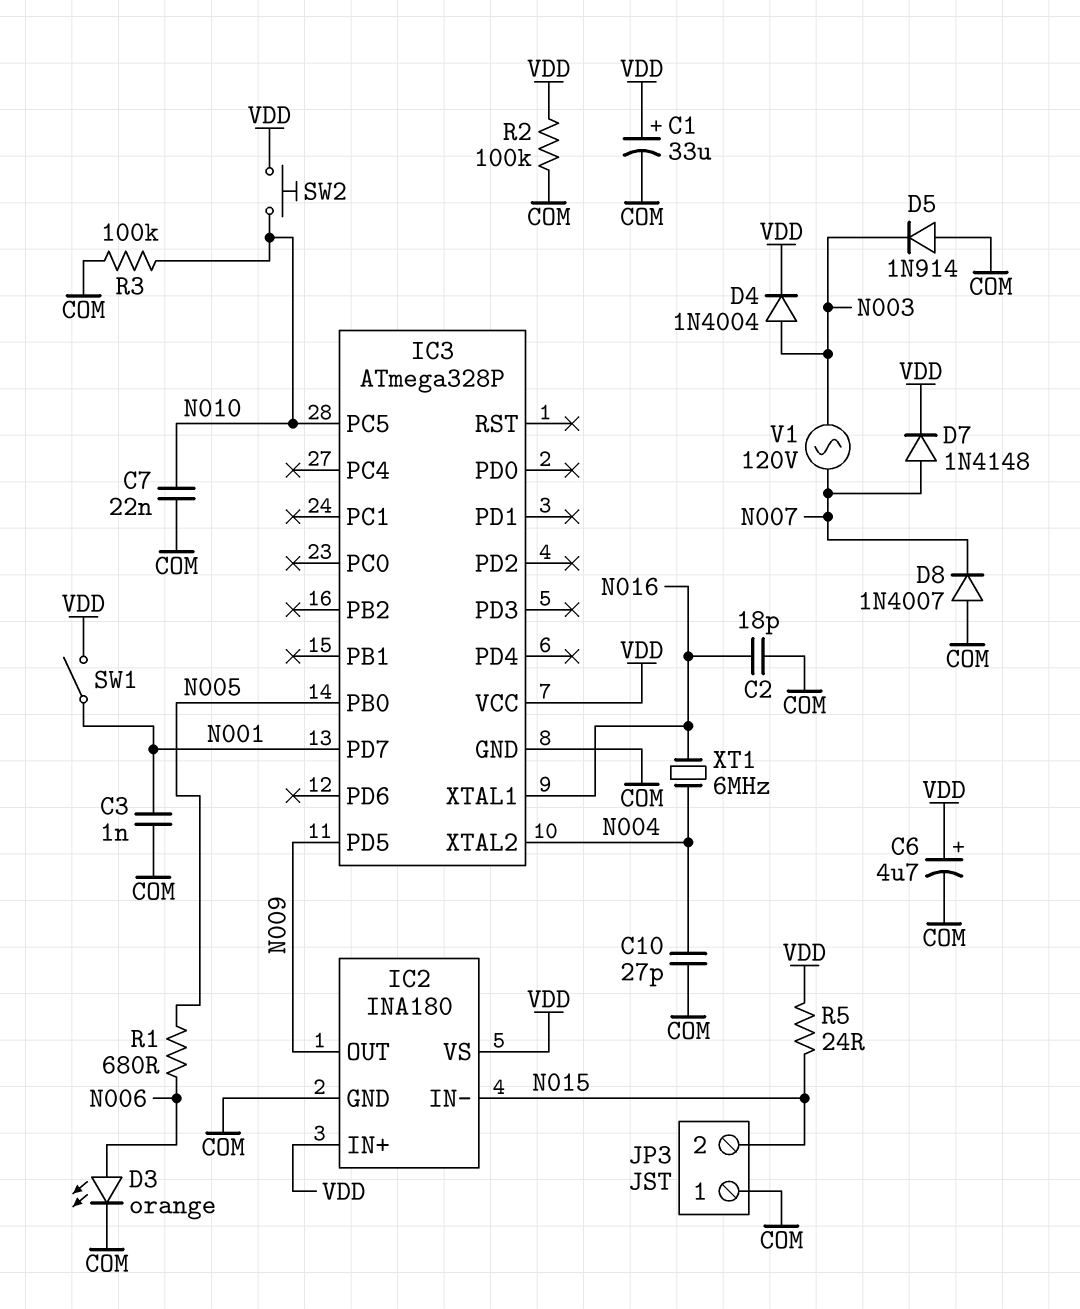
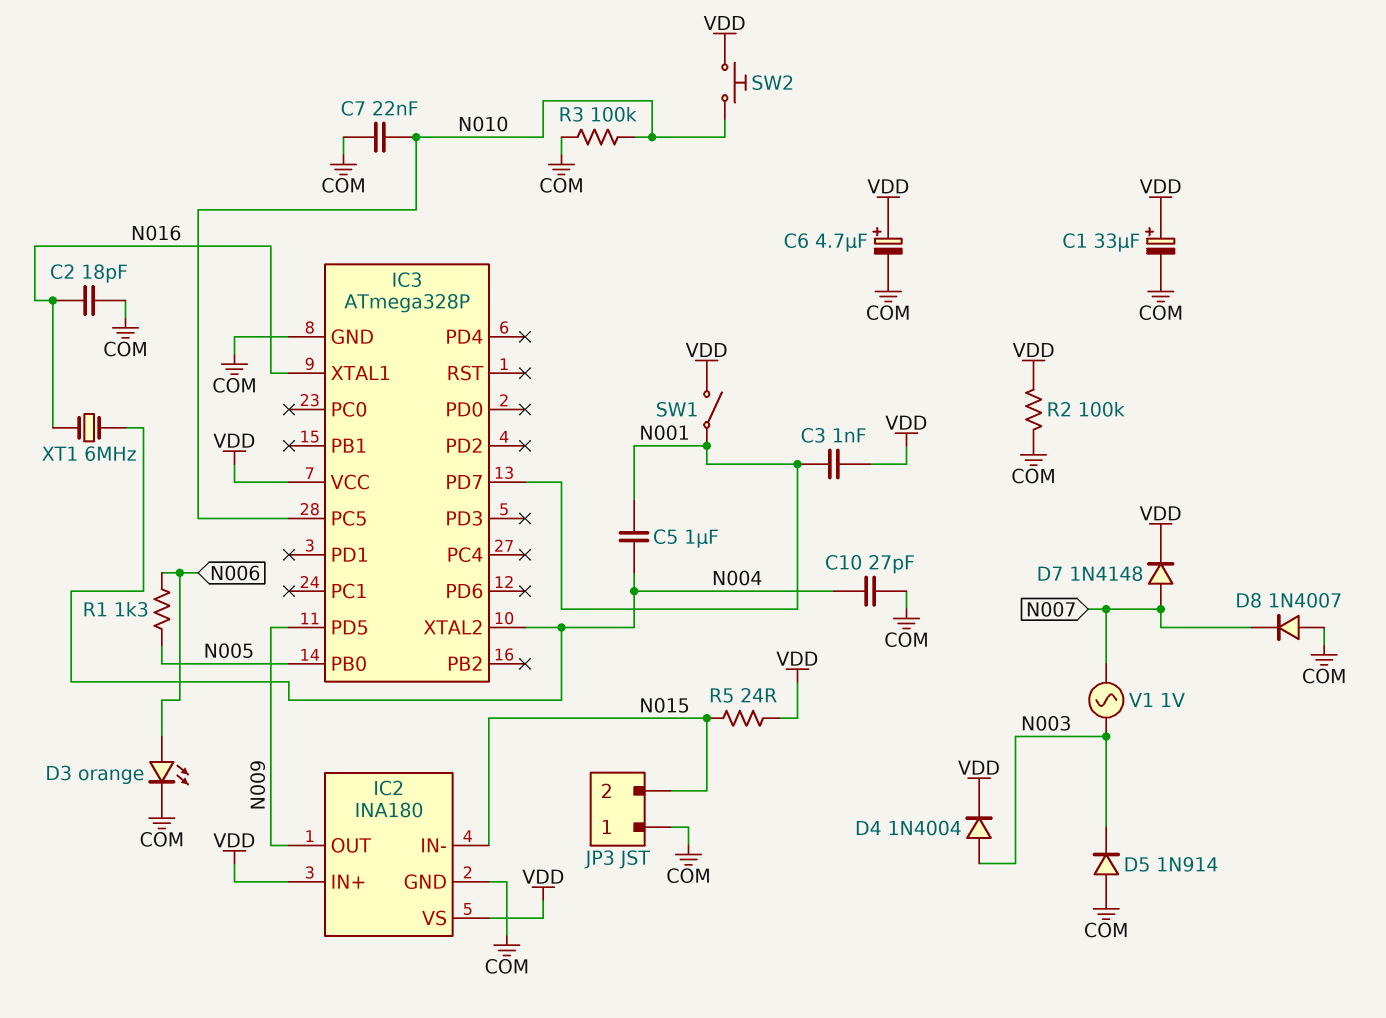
C3: 1nF (COM, N001) -> 1nF (N001, VDD)
C5: none -> 1uF (N001, N004)
R1: 680 (N005, N006) -> 1.3k (N005, N006)
V1: AC 120V (N003, N007) -> AC 1V (N003, N007)

